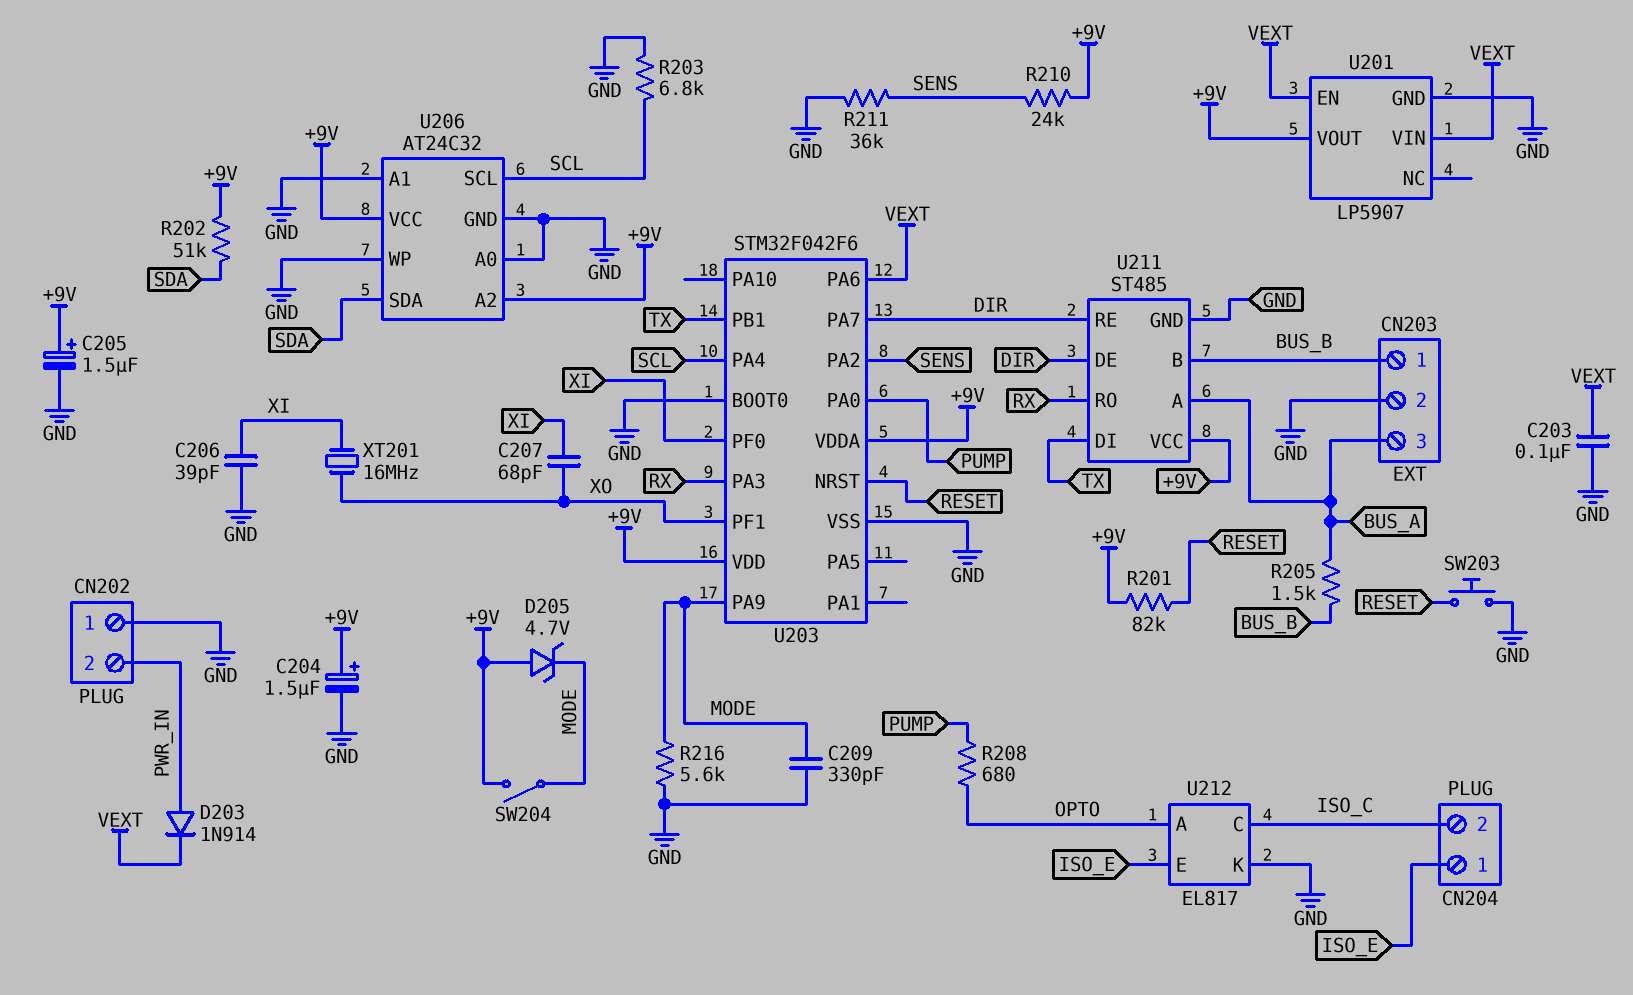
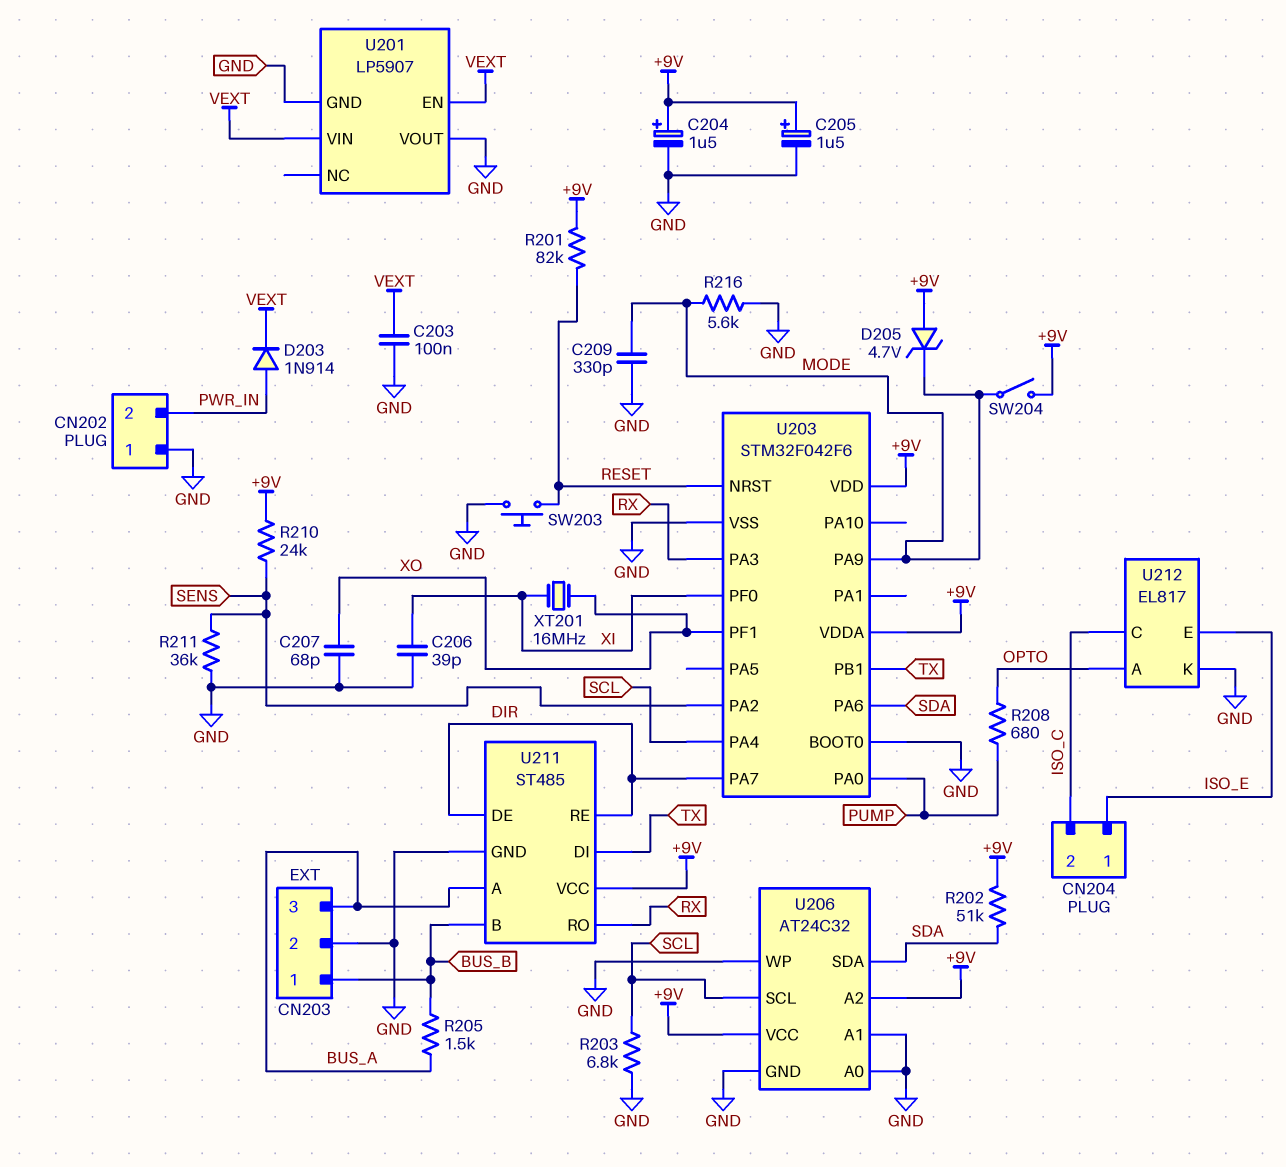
C207: 68pF (XI, XO) -> 68pF (GND, XO)
U201 pin VOUT: +9V -> GND
U203 pin PA6: VEXT -> SDA

